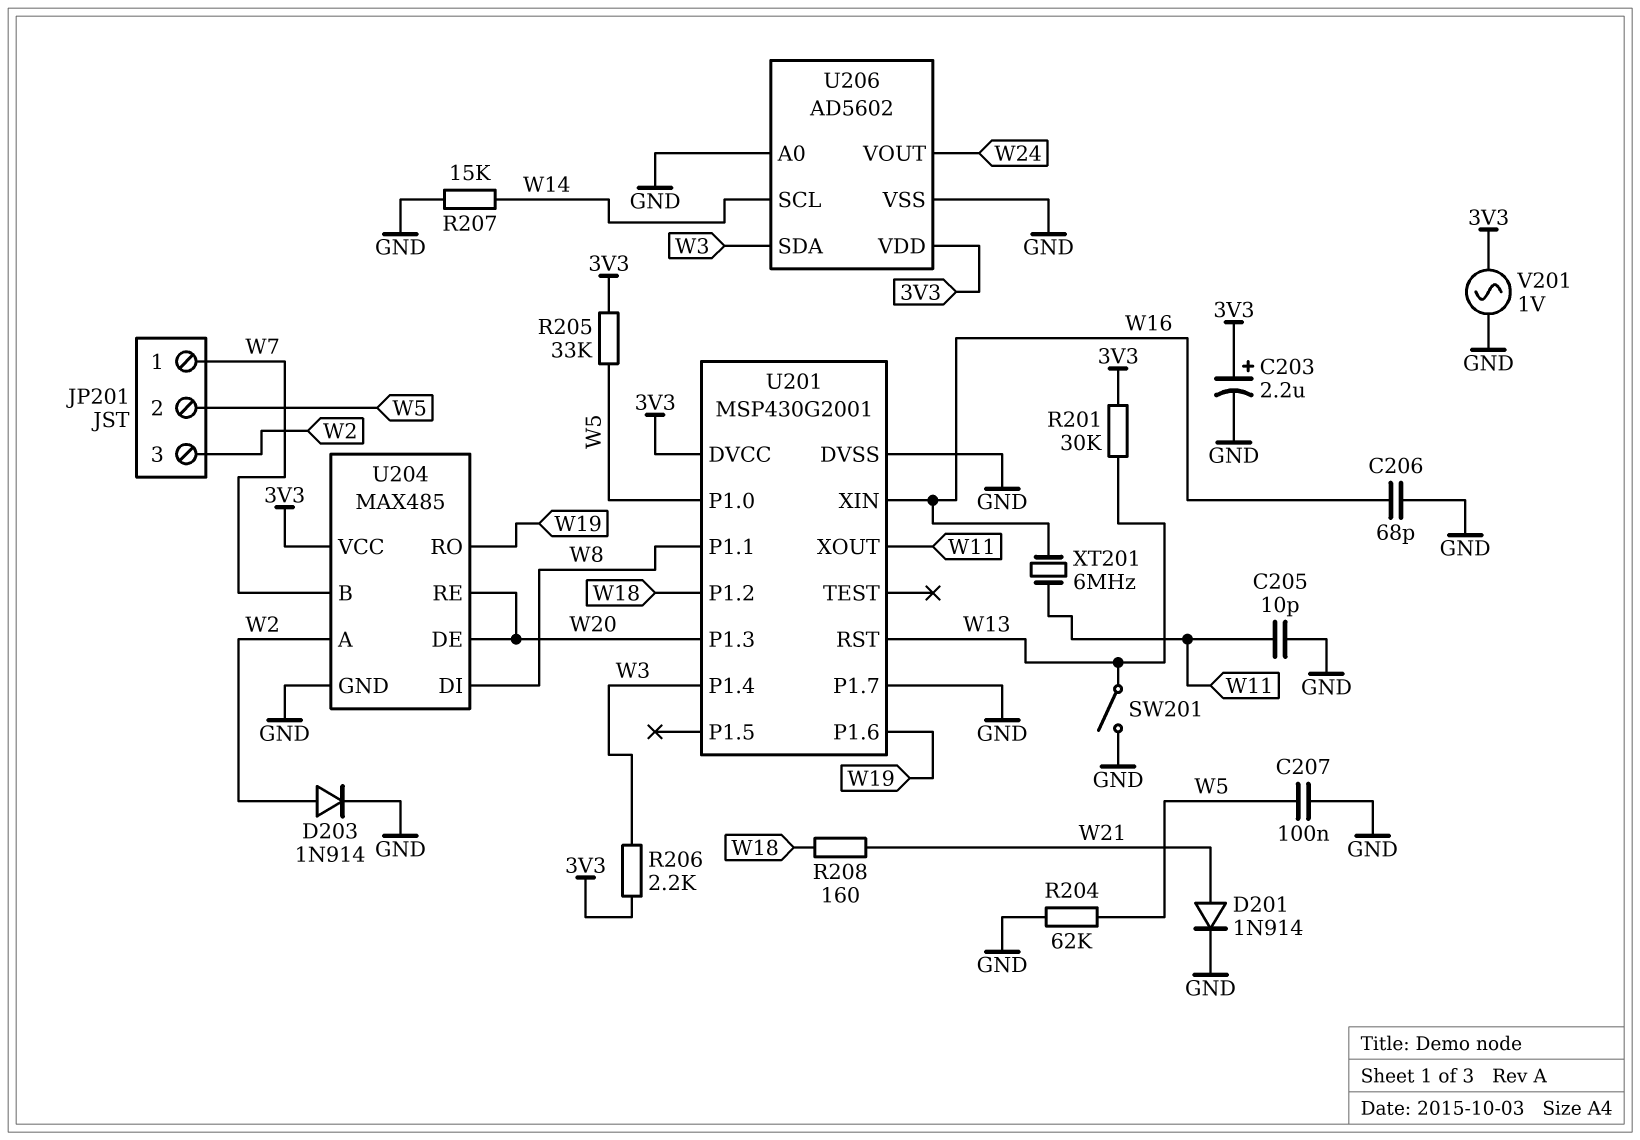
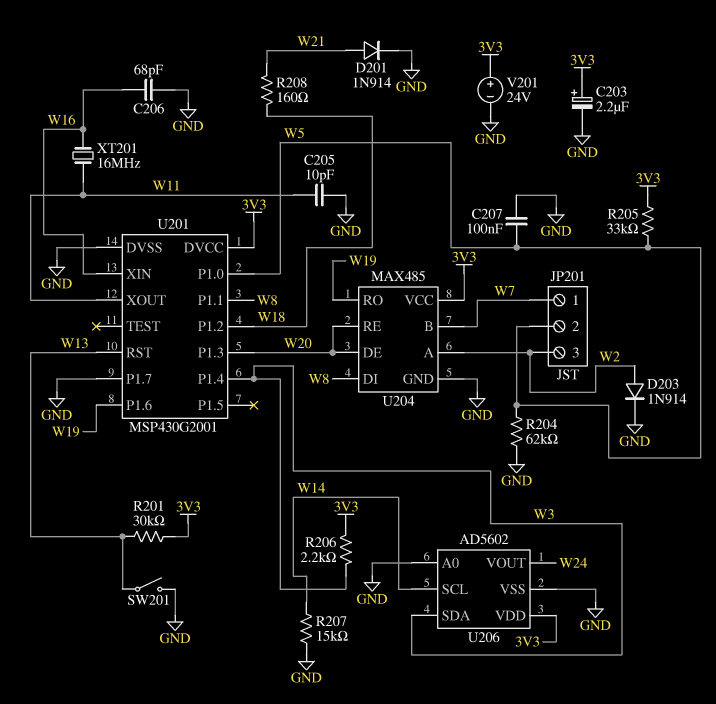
V201: AC 1V (3V3, GND) -> 24V (plus 3V3, minus GND)
XT201: 6MHz (W11, W16) -> 16MHz (W11, W16)

